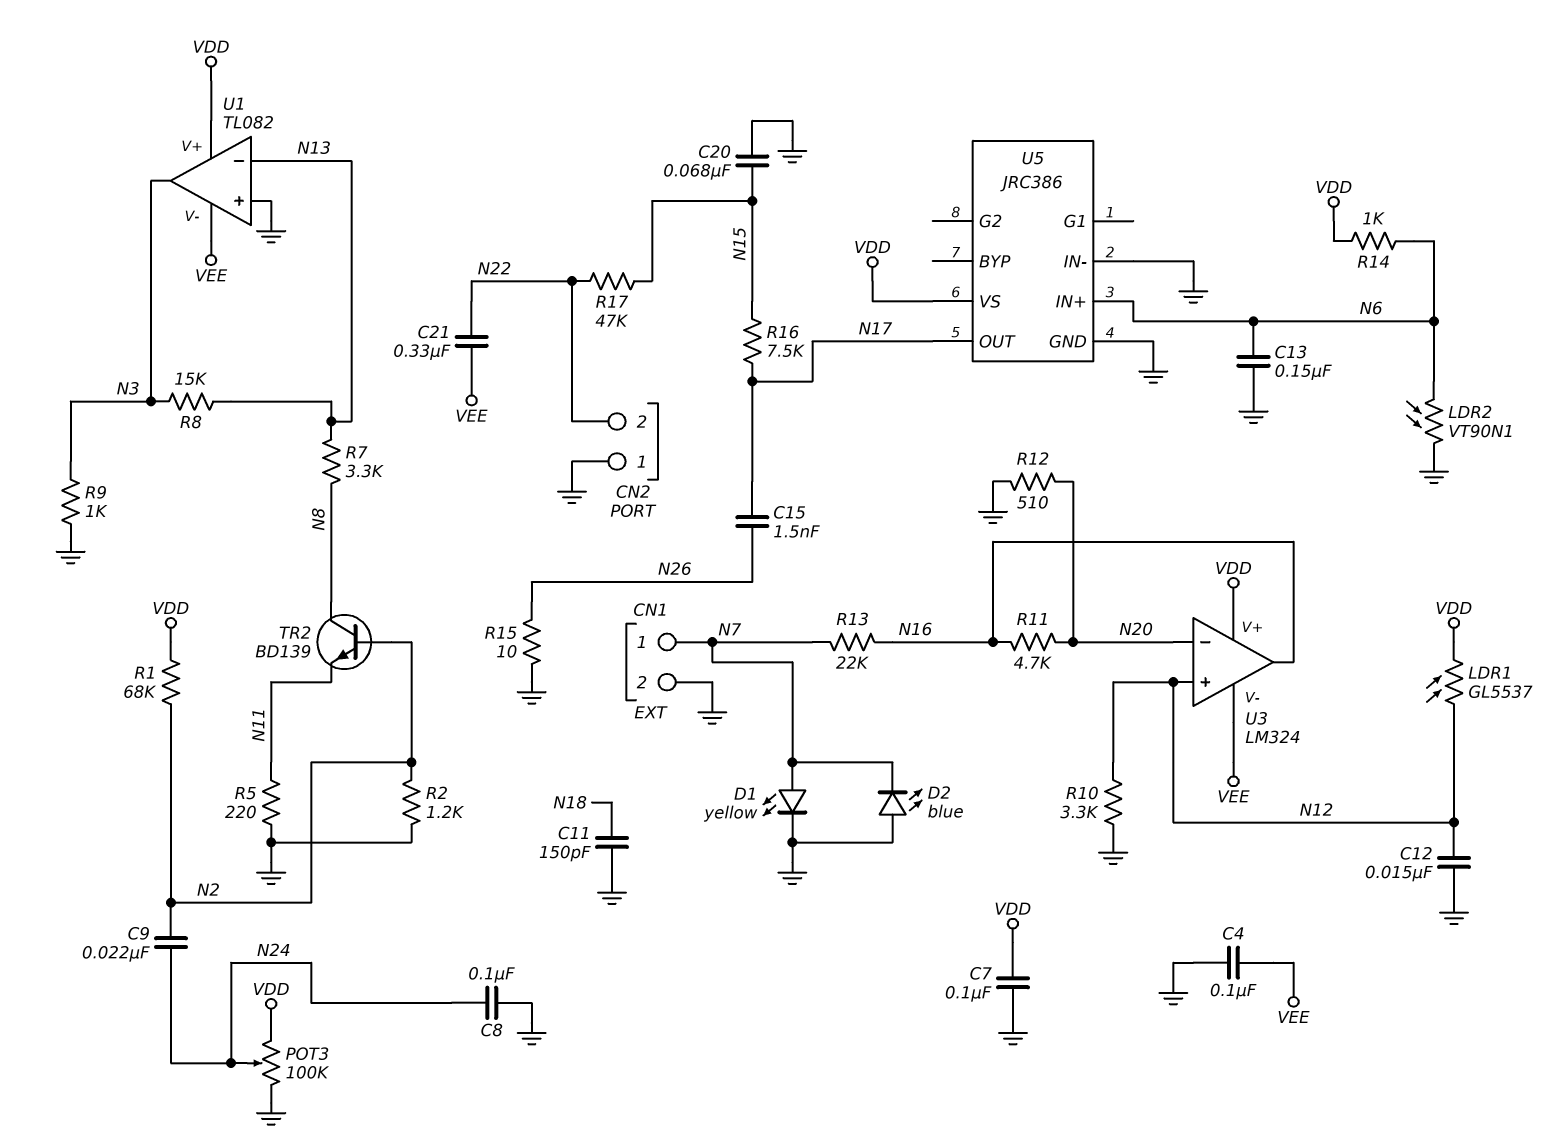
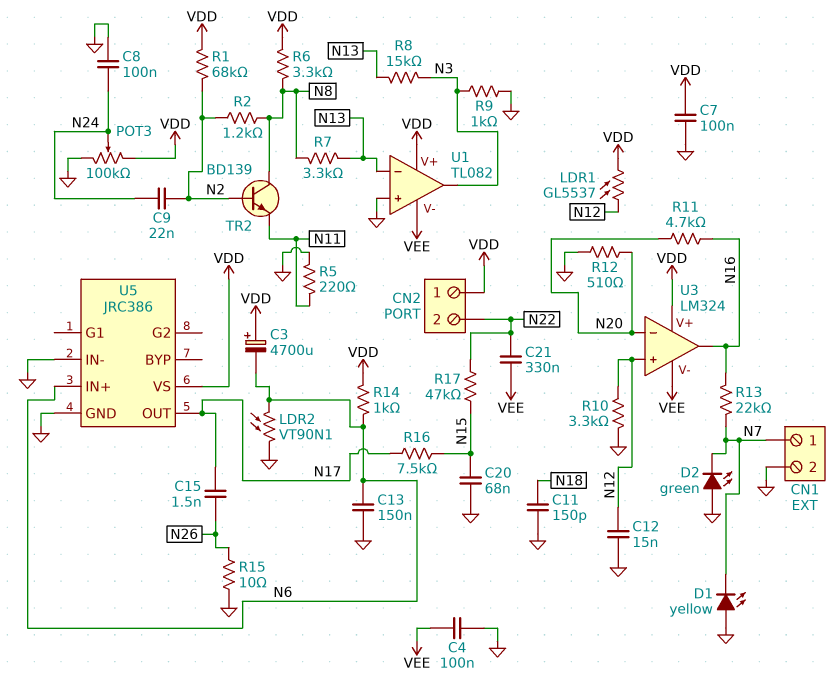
C3: none -> 4700uF (plus VDD, minus N6)
CN2 pin 1: GND -> VDD
D1: LED yellow (A N7, K GND) -> LED yellow (A GND, K N7)
D2: LED blue (A GND, K N7) -> LED green (A GND, K N7)
R2: 1.2k (GND, N2) -> 1.2k (N2, N8)
R6: none -> 3.3k (N8, VDD)

